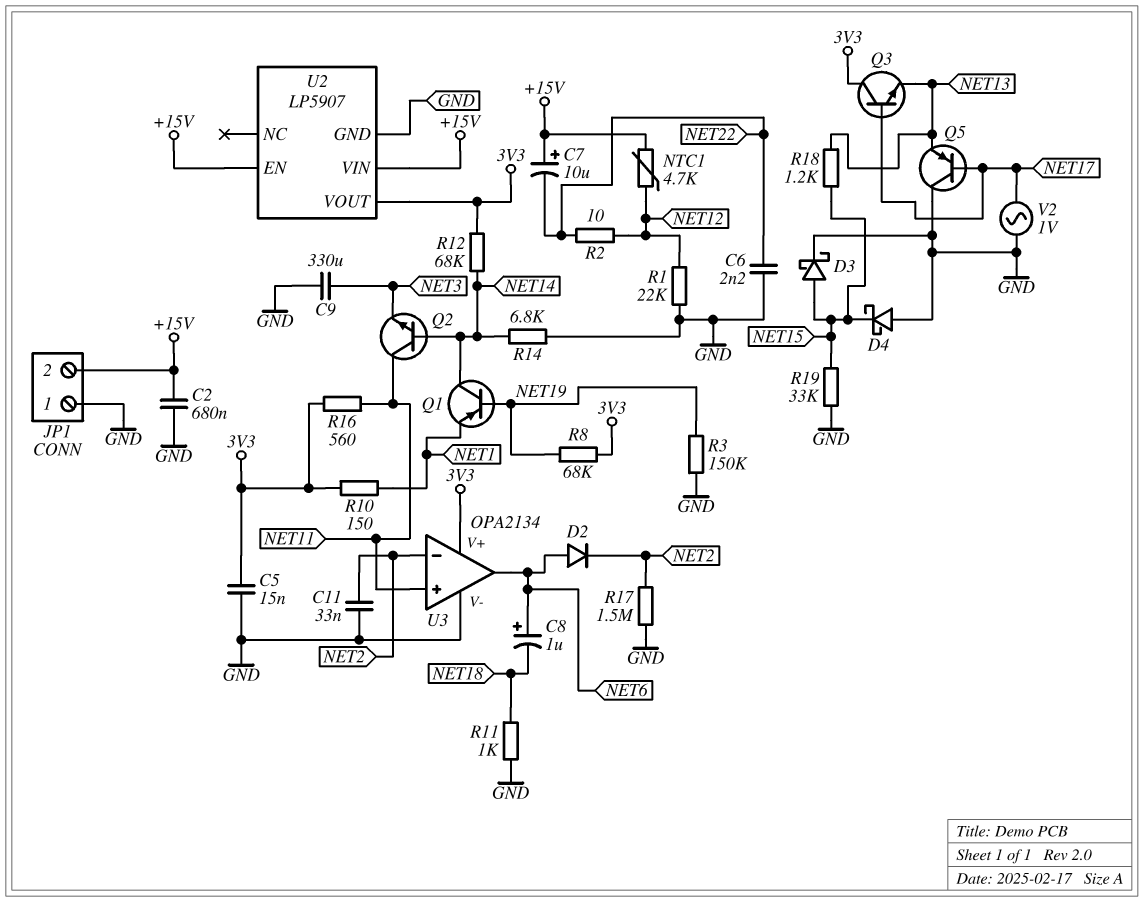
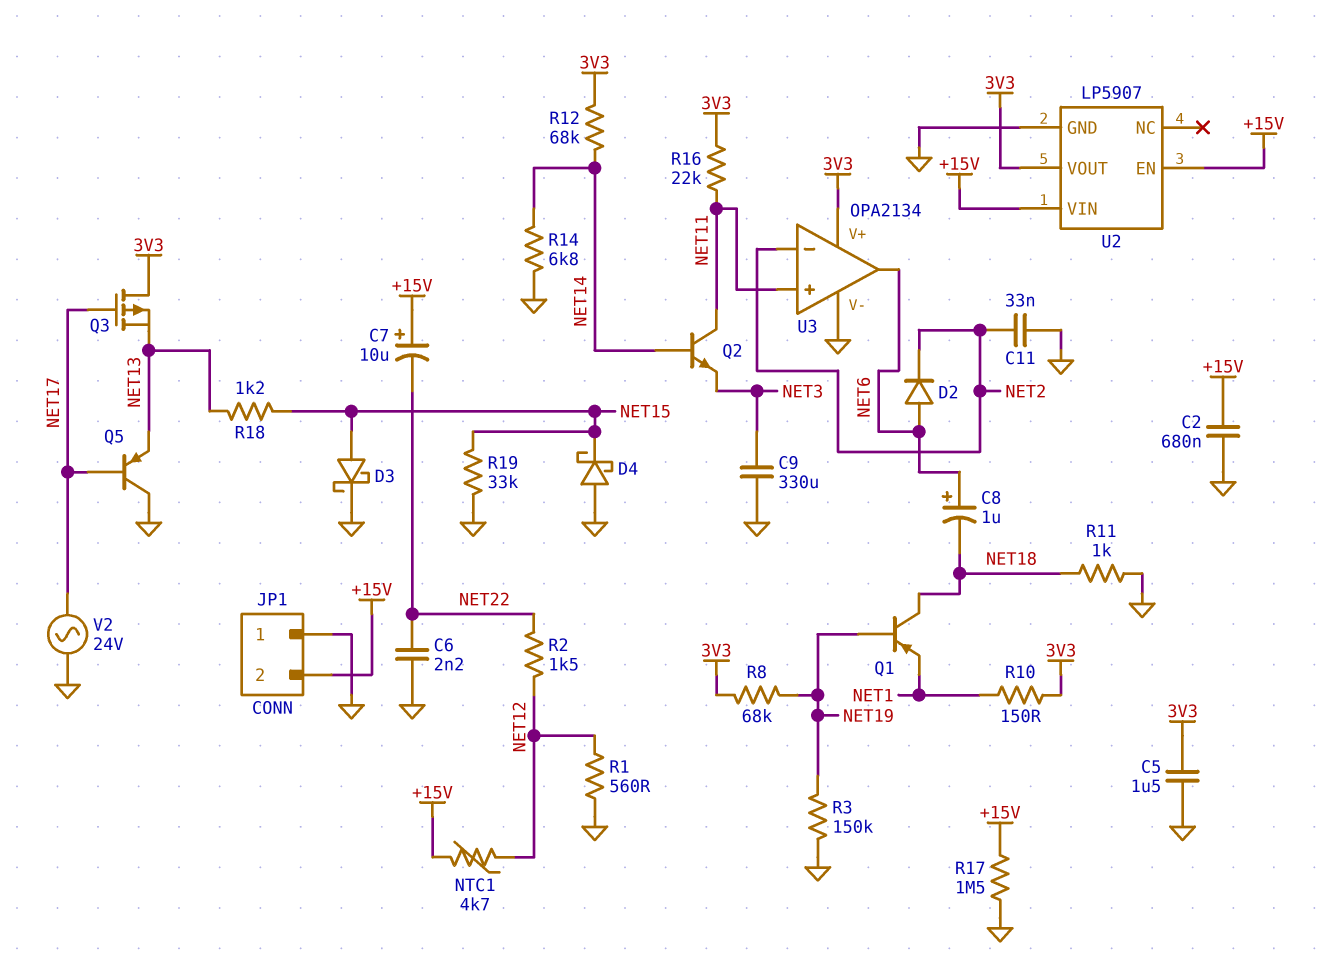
C5: 15nF (3V3, GND) -> 1.5uF (3V3, GND)
Q1: PNP (B NET19, C NET14, E NET1) -> PNP (B NET19, C NET18, E NET1)
Q3: NPN (B NET17, C 3V3, E NET13) -> PMOS (G NET17, D 3V3, S NET13)
R1: 22k (GND, NET12) -> 560 (GND, NET12)
R2: 10 (NET12, NET22) -> 1.5k (NET12, NET22)
R16: 560 (3V3, NET11) -> 22k (3V3, NET11)
R17: 1.5M (GND, NET2) -> 1.5M (+15V, GND)
V2: AC 1V (GND, NET17) -> AC 24V (GND, NET17)

